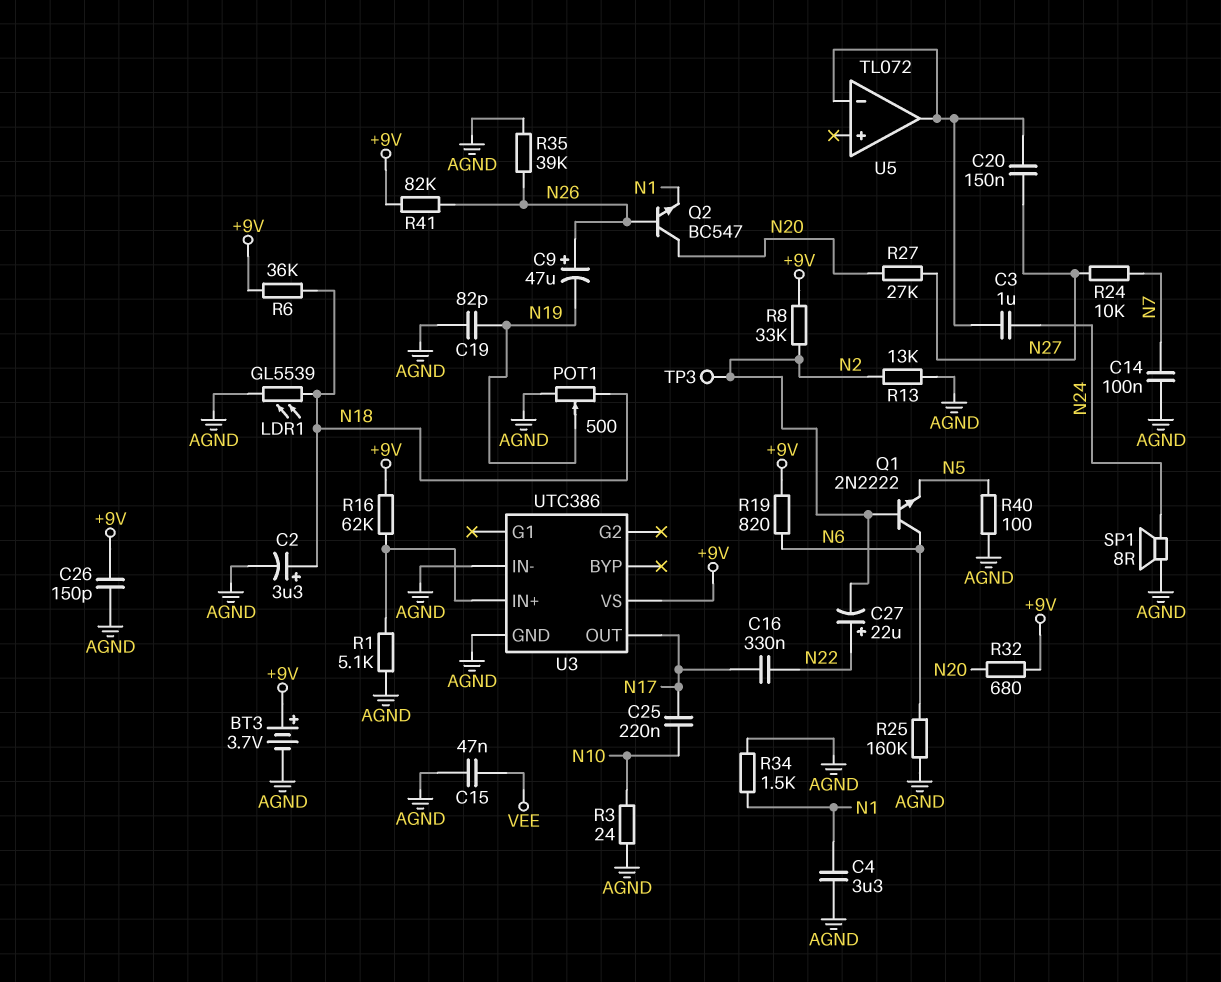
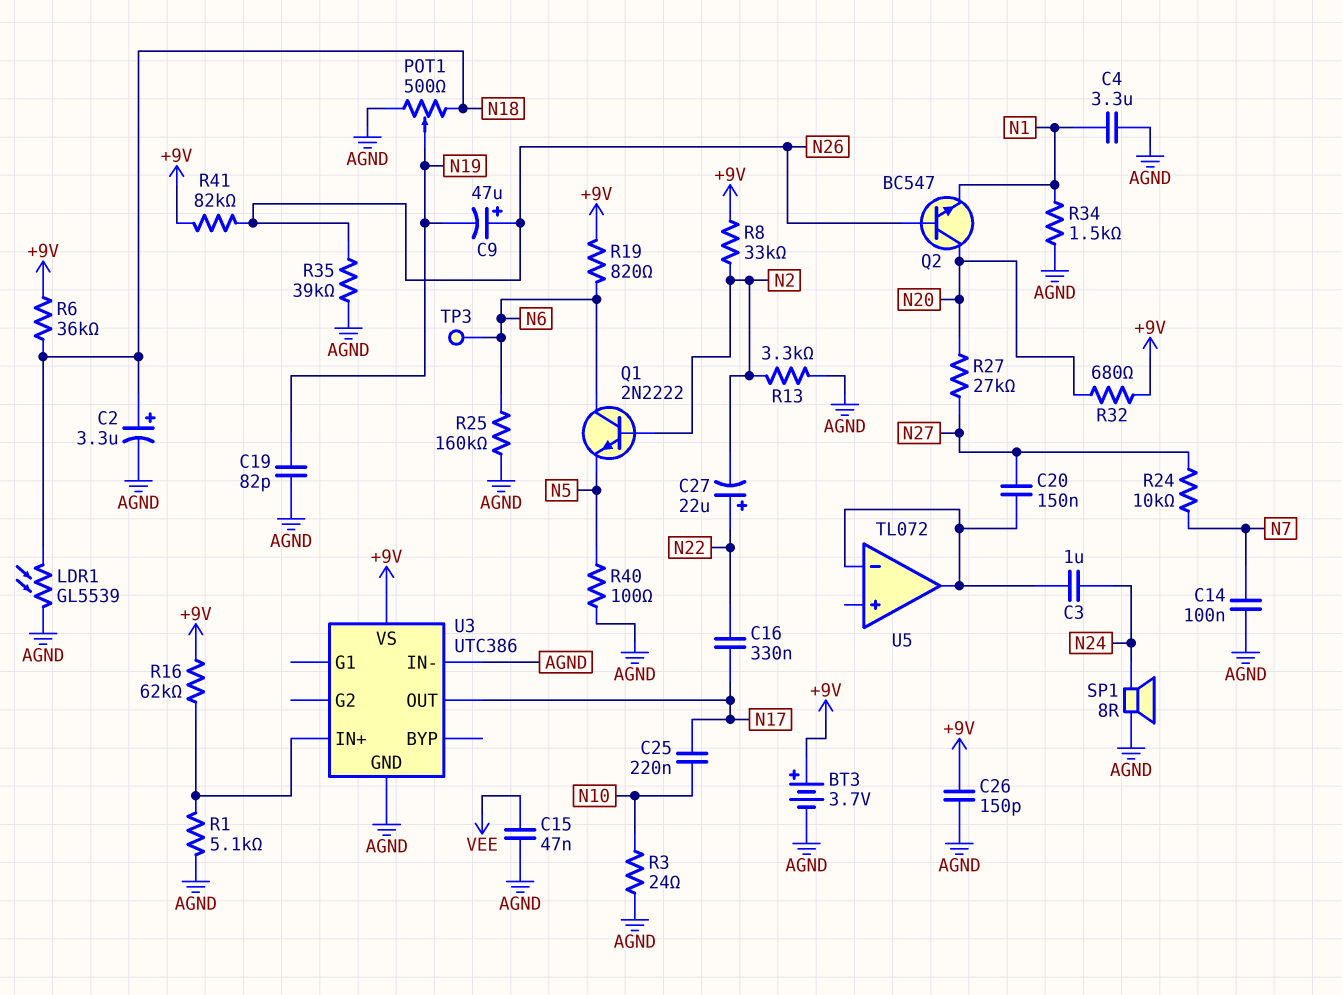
R13: 13k (AGND, N2) -> 3.3k (AGND, N2)
TP3: test point (N2) -> test point (N6)

